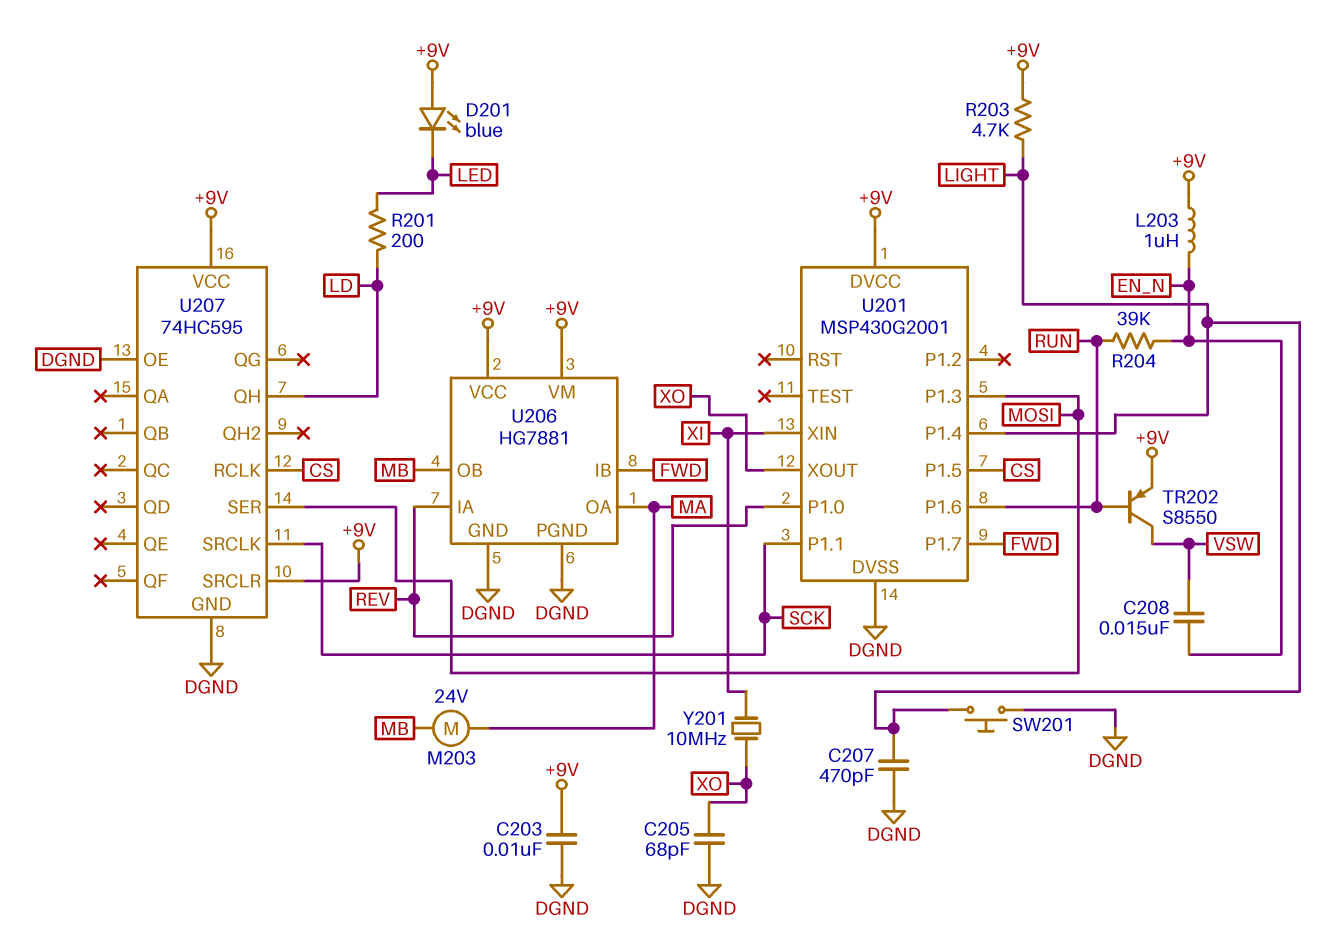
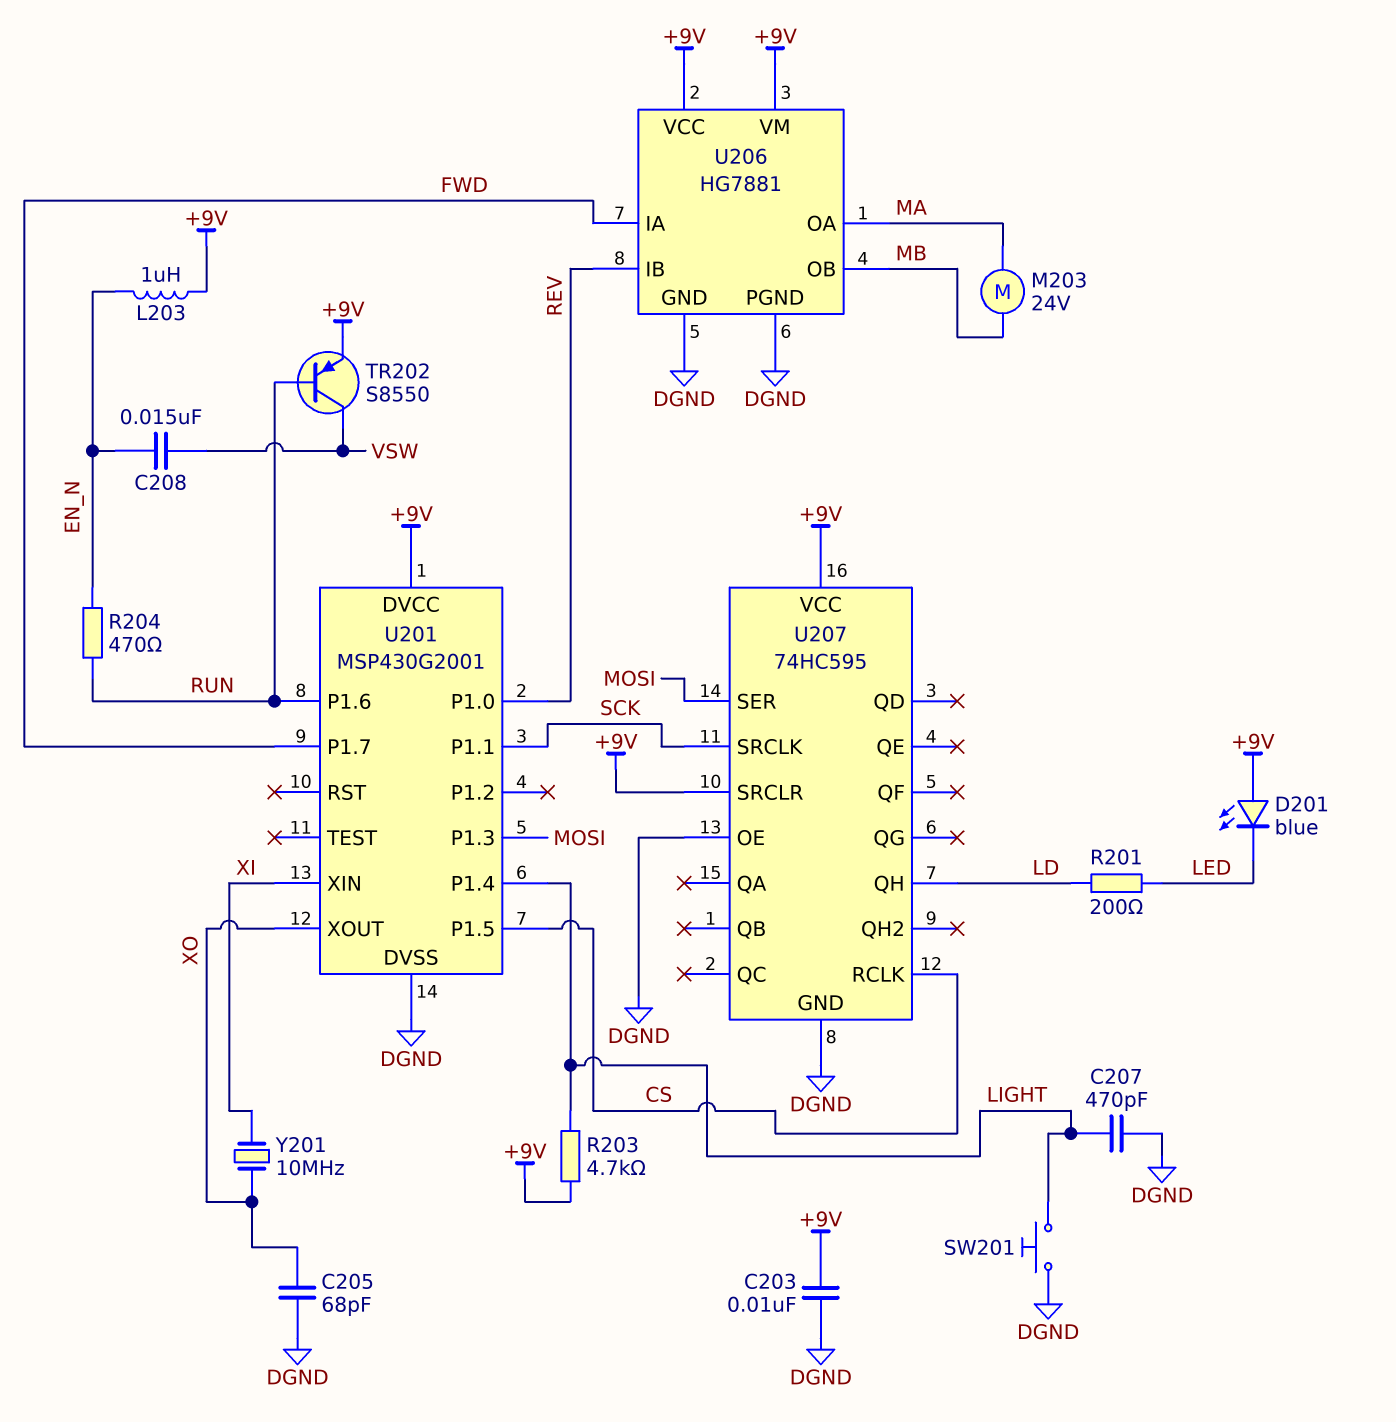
R204: 39k (EN_N, RUN) -> 470 (EN_N, RUN)
U206 pin IA: REV -> FWD
U206 pin IB: FWD -> REV

